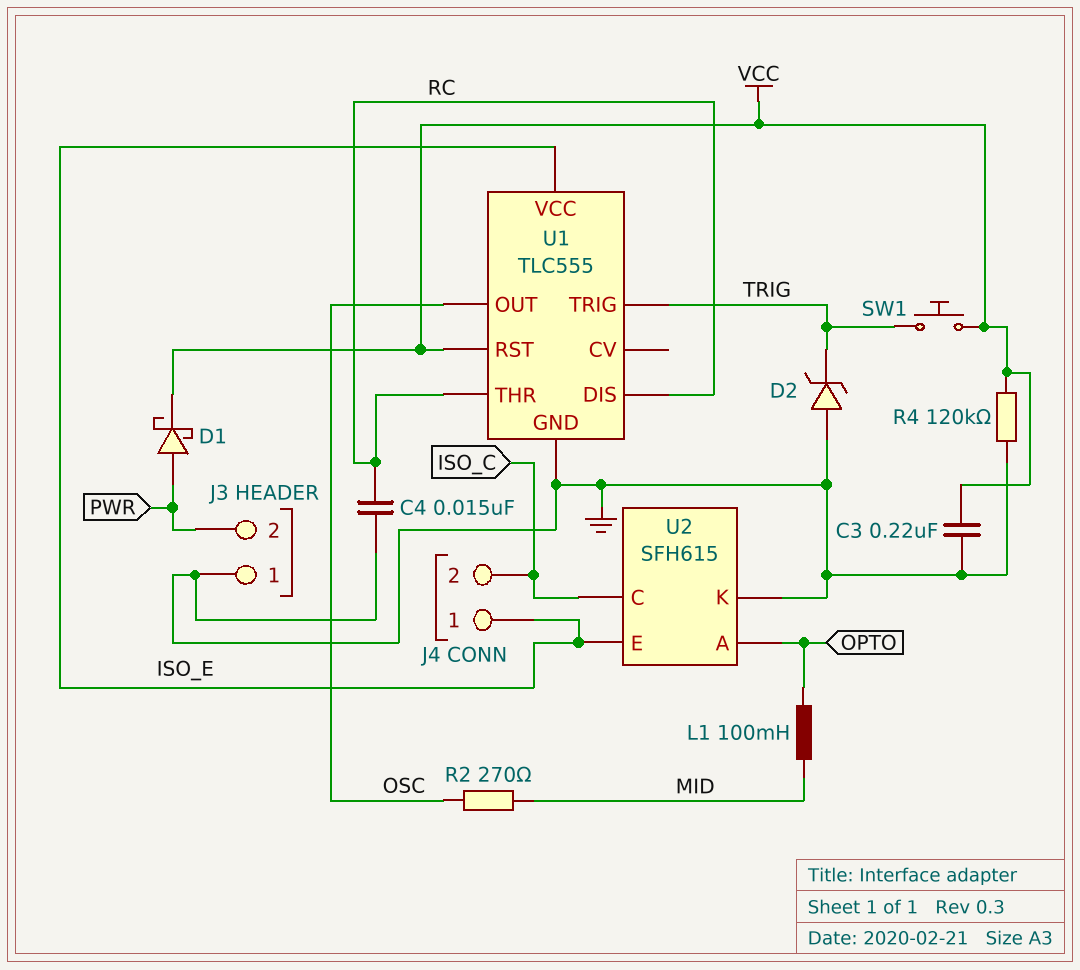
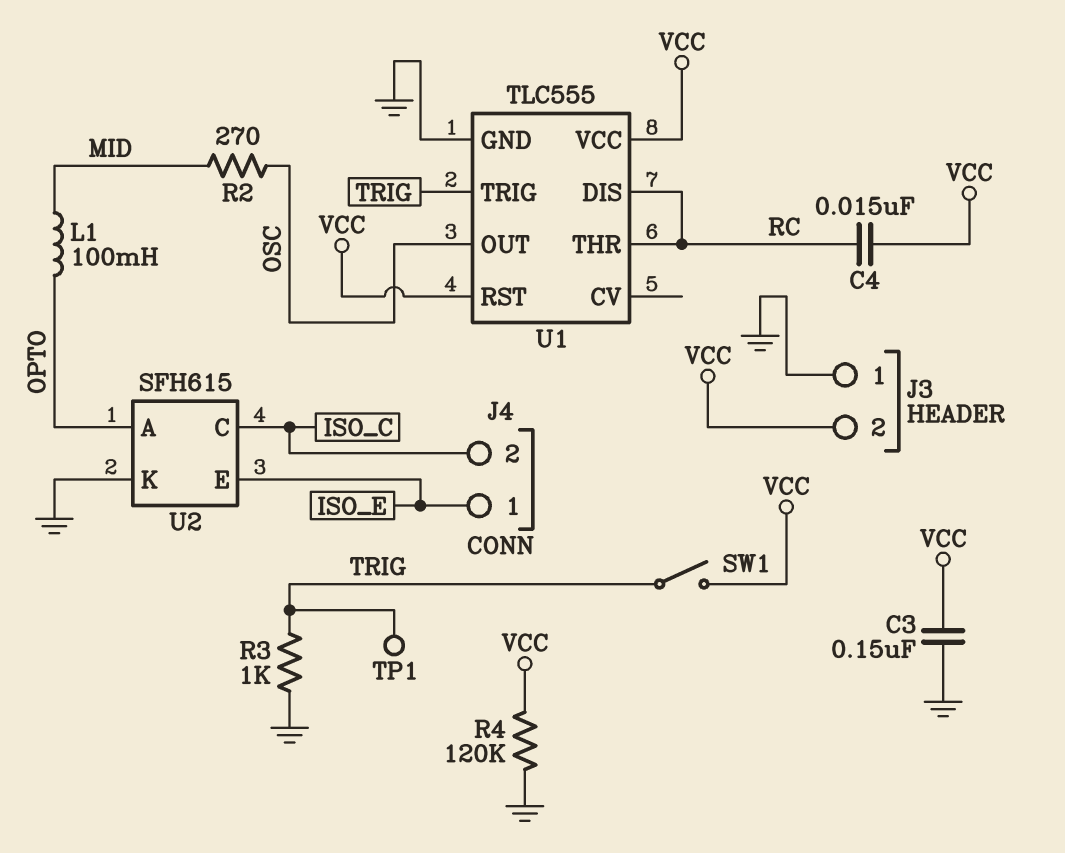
C3: 220nF (GND, VCC) -> 150nF (GND, VCC)
C4: 15nF (GND, RC) -> 15nF (RC, VCC)
D1: schottky (A PWR, K VCC) -> none
D2: zener (A GND, K TRIG) -> none
J3 pin 2: PWR -> VCC
R3: none -> 1k (GND, TRIG)
SW1: button (TRIG, VCC) -> switch (TRIG, VCC)
TP1: none -> test point (TRIG)
U1 pin VCC: ISO_E -> VCC

